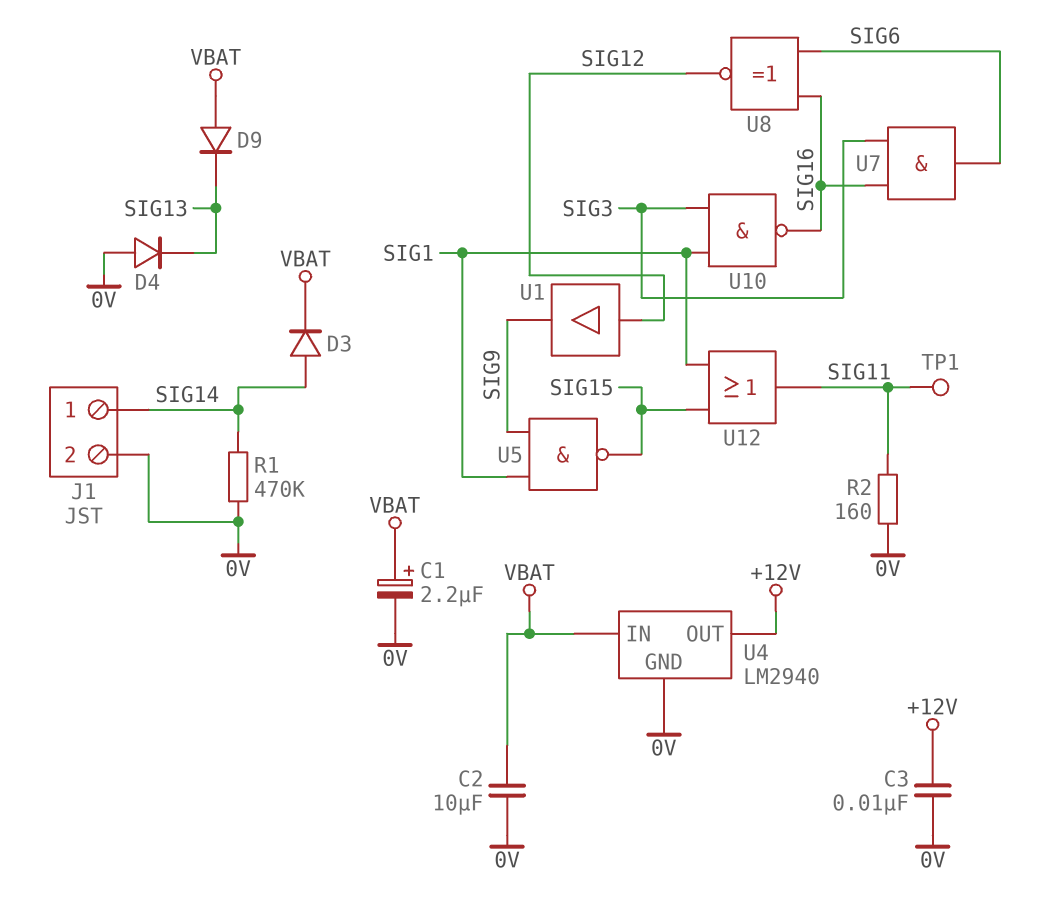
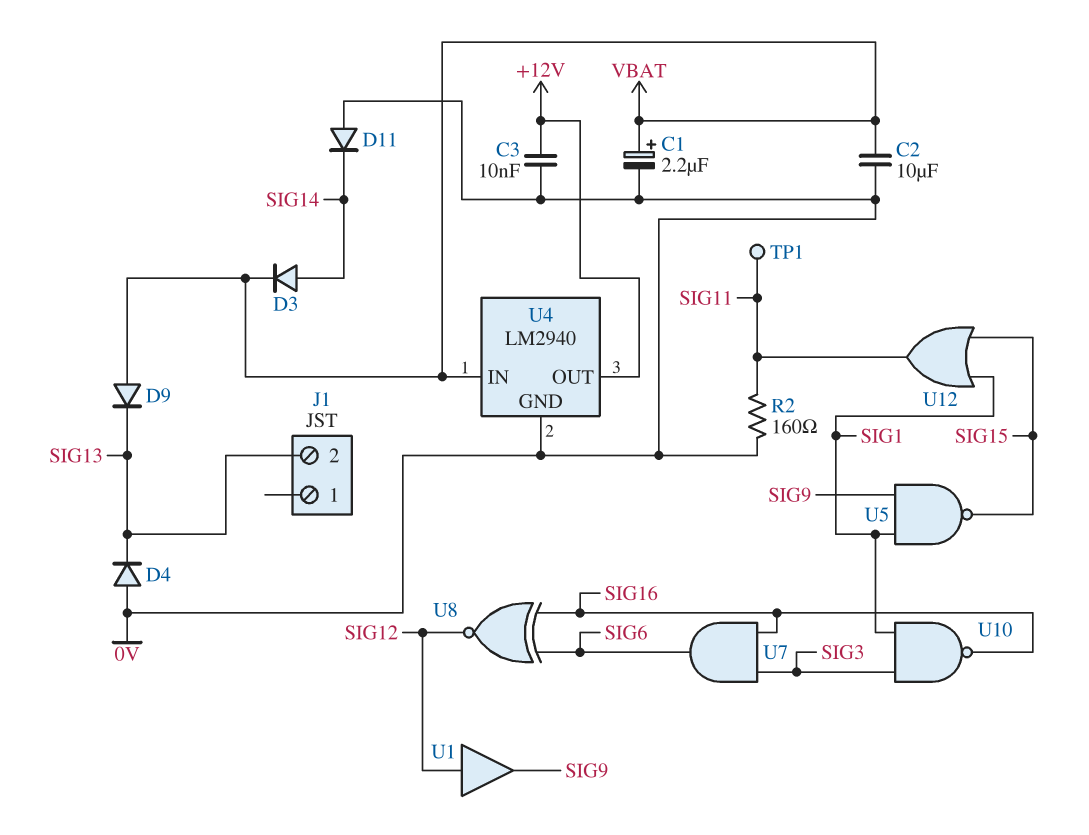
D11: none -> diode (A 0V, K SIG14)
J1 pin 1: SIG14 -> none
J1 pin 2: 0V -> SIG13
R1: 470k (0V, SIG14) -> none

